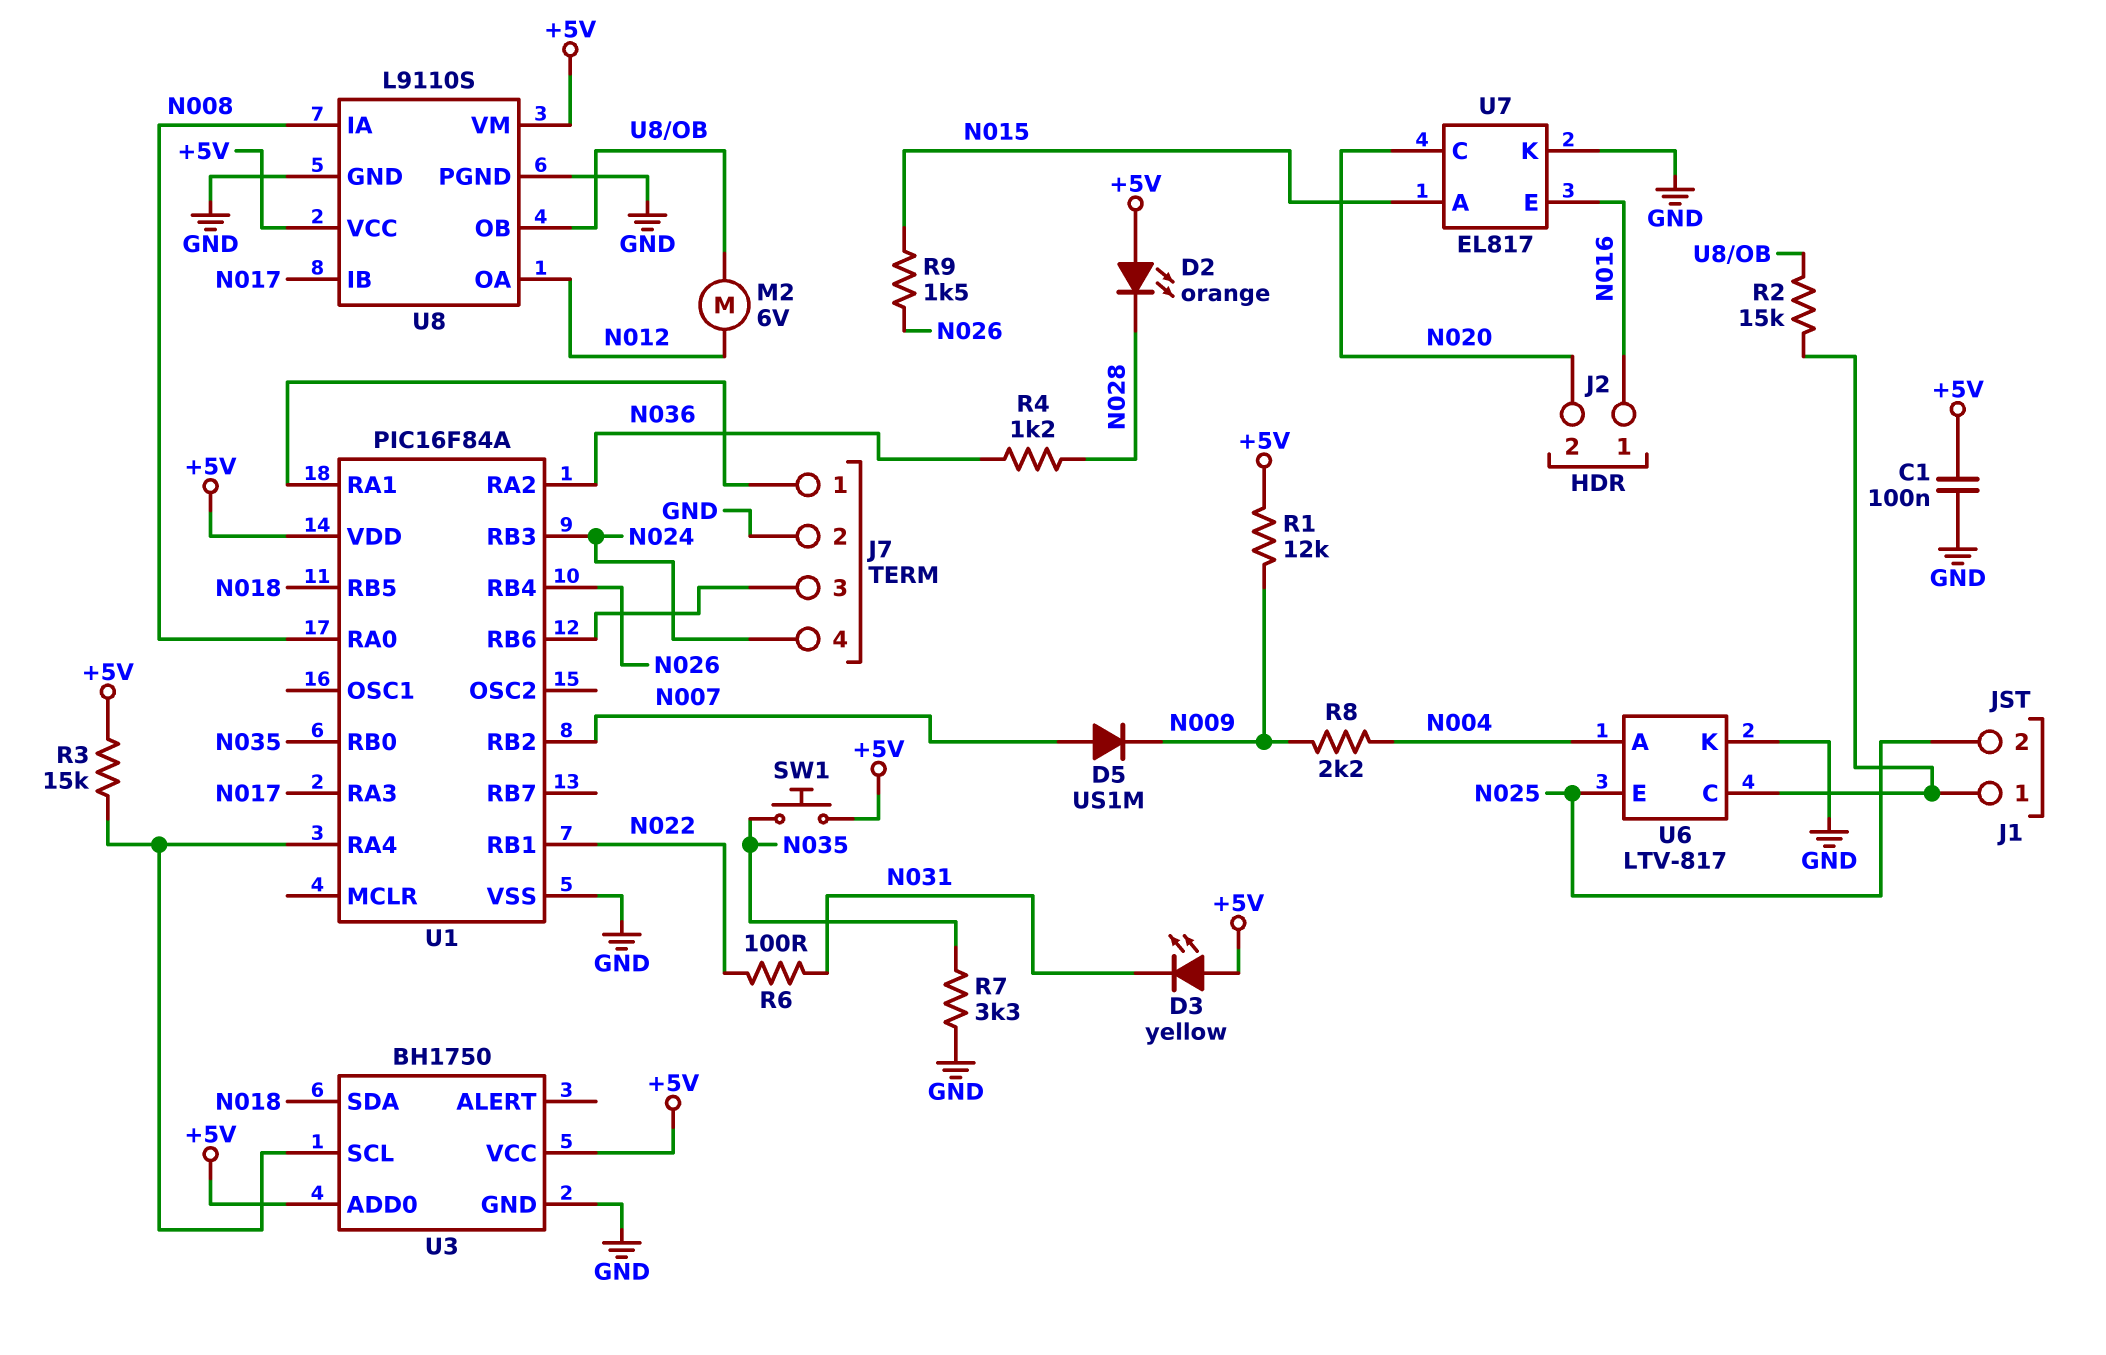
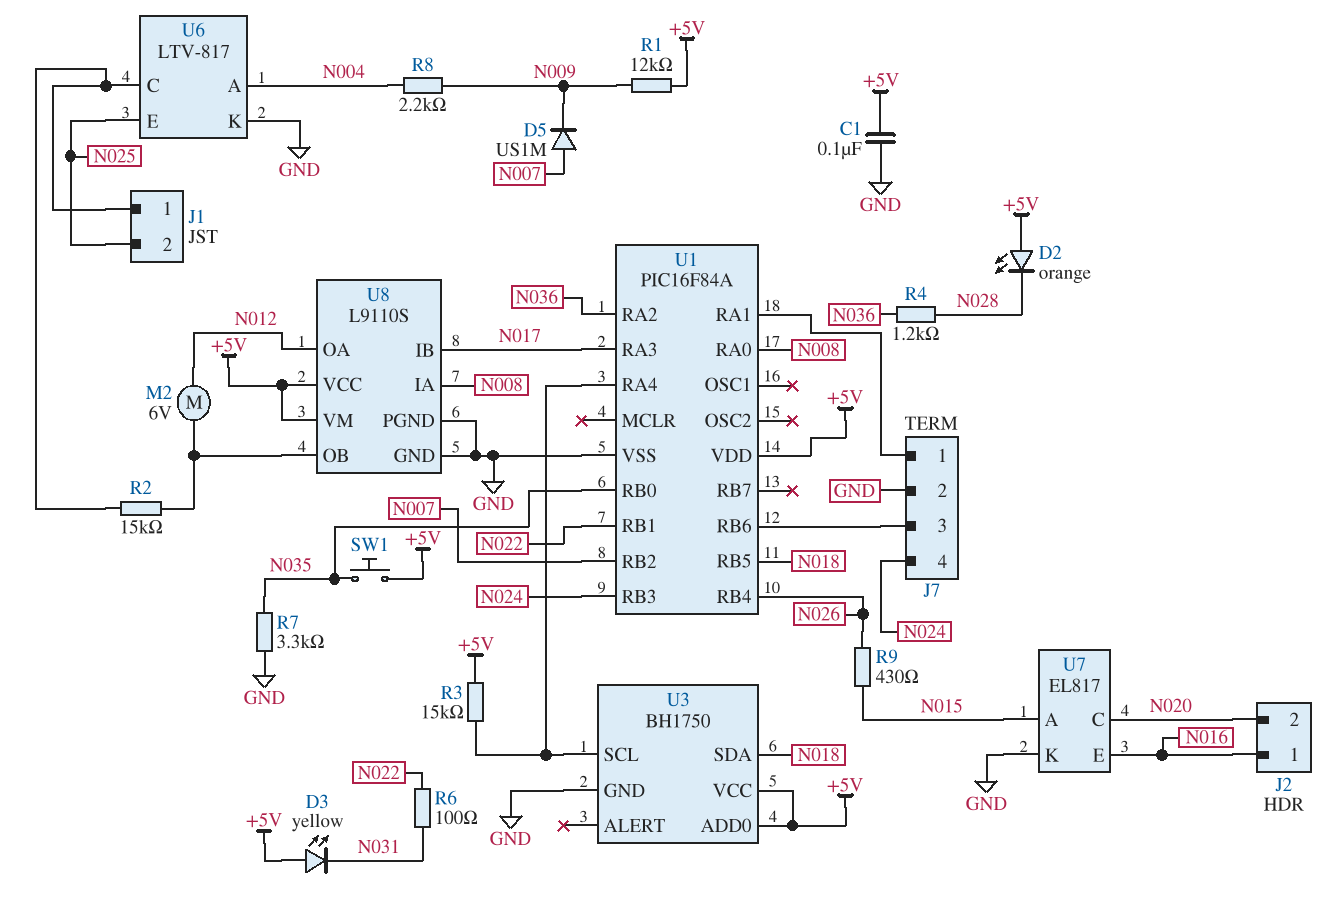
R9: 1.5k (N015, N026) -> 430 (N015, N026)

